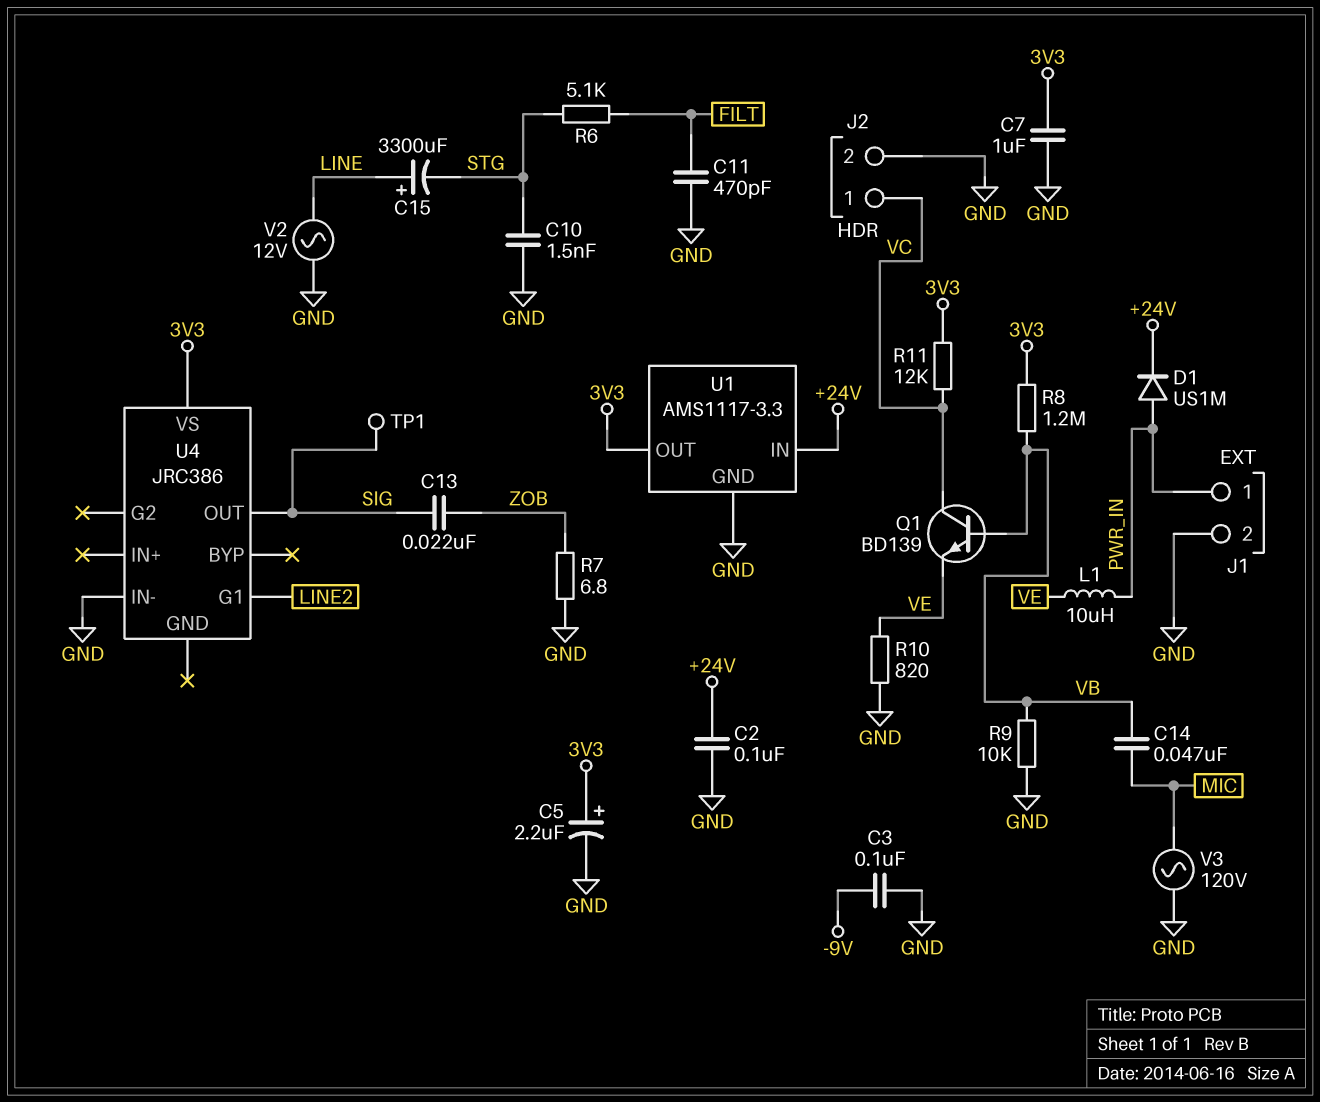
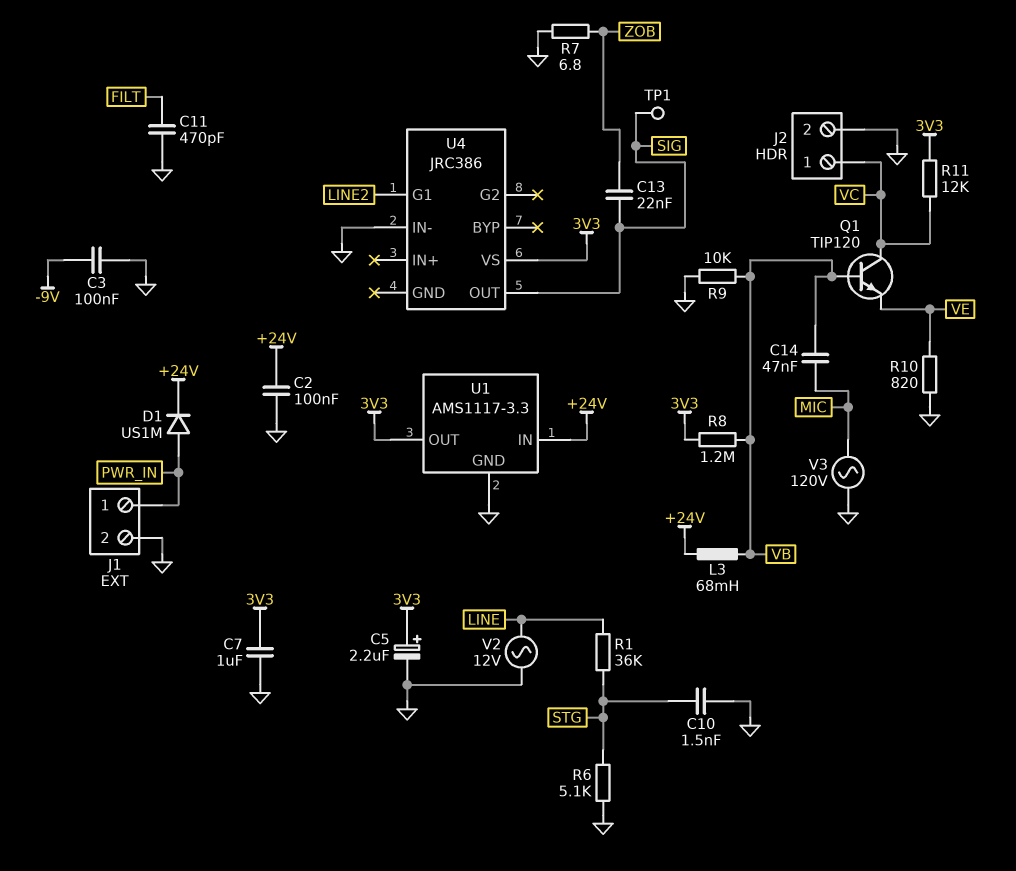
C15: 3300uF (plus LINE, minus STG) -> none
L1: 10uH (PWR_IN, VE) -> none
L3: none -> 68mH (+24V, VB)
Q1: NPN BD139 (B VB, C VC, E VE) -> NPN TIP120 (B VB, C VC, E VE)
R1: none -> 36k (LINE, STG)
R6: 5.1k (FILT, STG) -> 5.1k (GND, STG)

